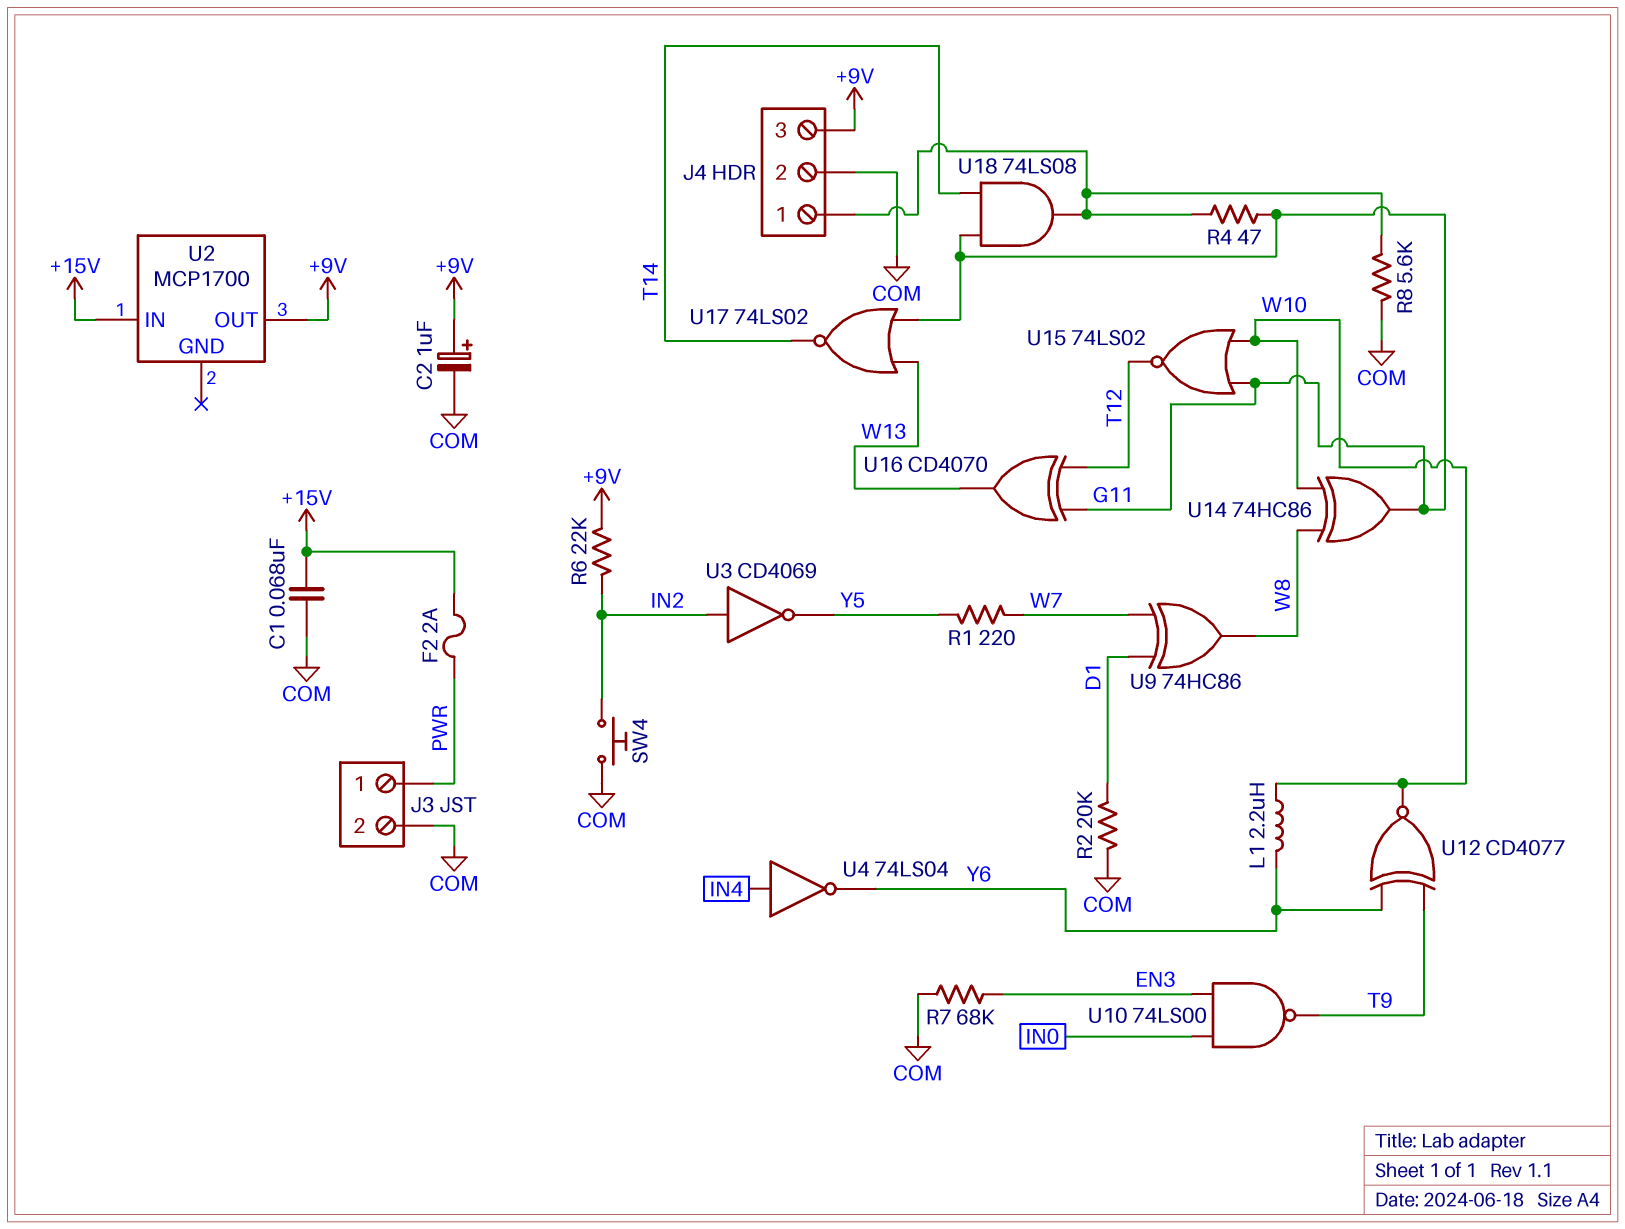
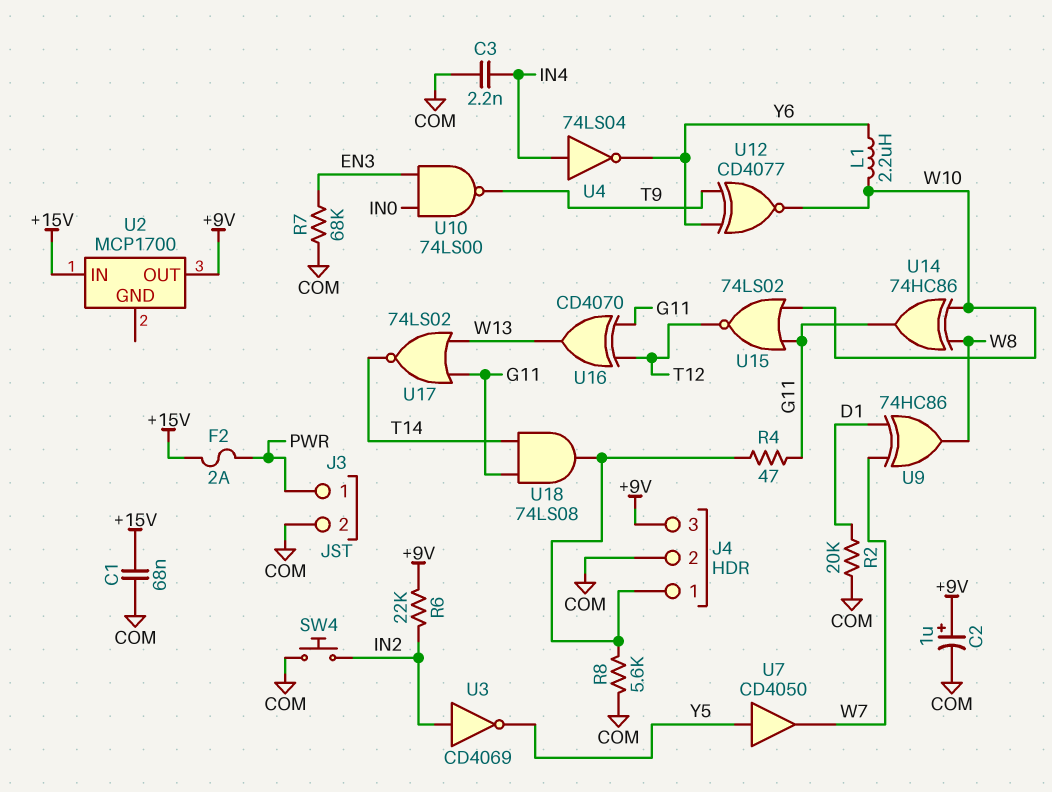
C3: none -> 2.2nF (COM, IN4)
R1: 220 (W7, Y5) -> none
U7: none -> buffer CD4050 (in Y5, out W7)

